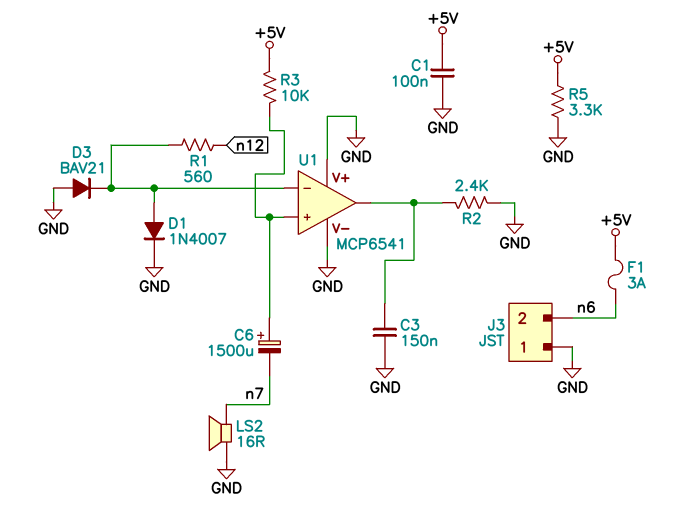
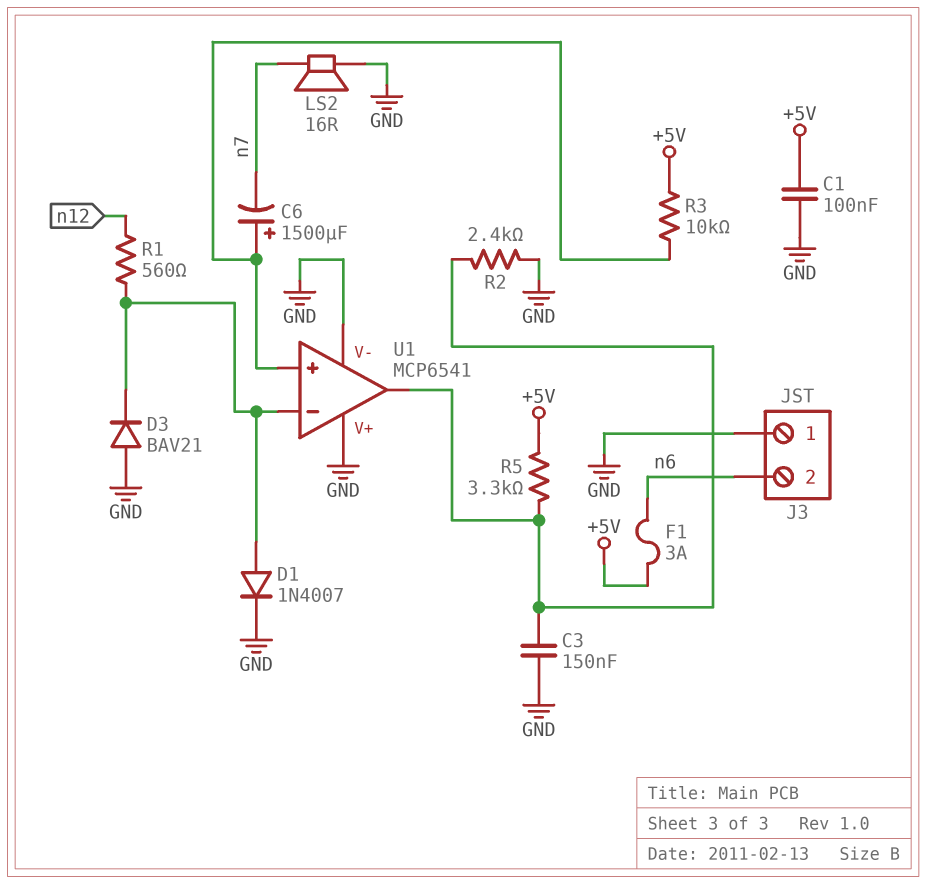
R5: 3.3k (+5V, GND) -> 3.3k (+5V, U1/out)

